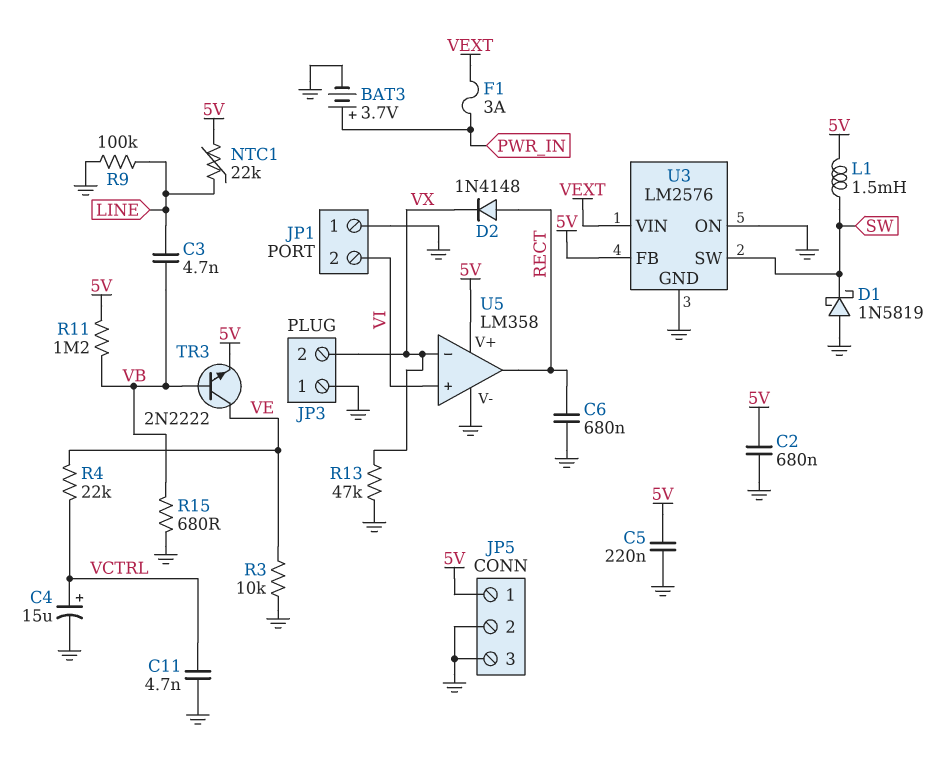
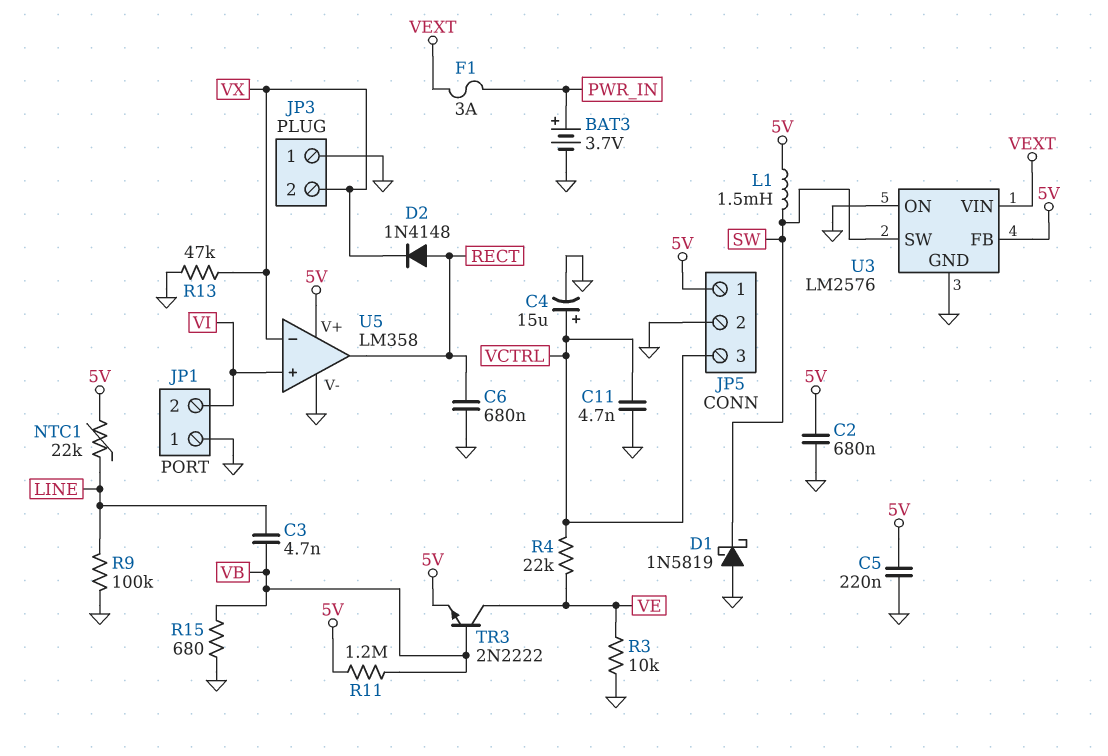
JP5 pin 3: GND -> VCTRL

